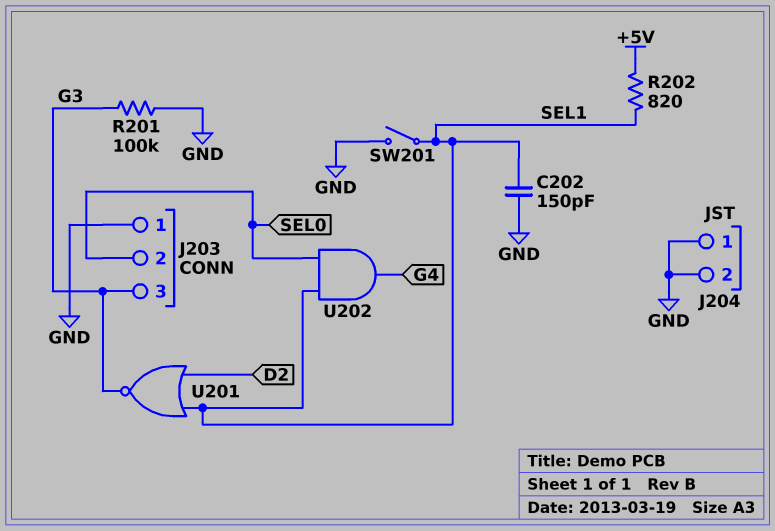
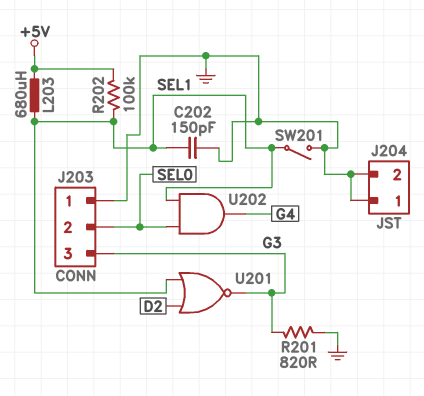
L203: none -> 680uH (+5V, SEL1)
R201: 100k (G3, GND) -> 820 (G3, GND)
R202: 820 (+5V, SEL1) -> 100k (+5V, SEL1)

